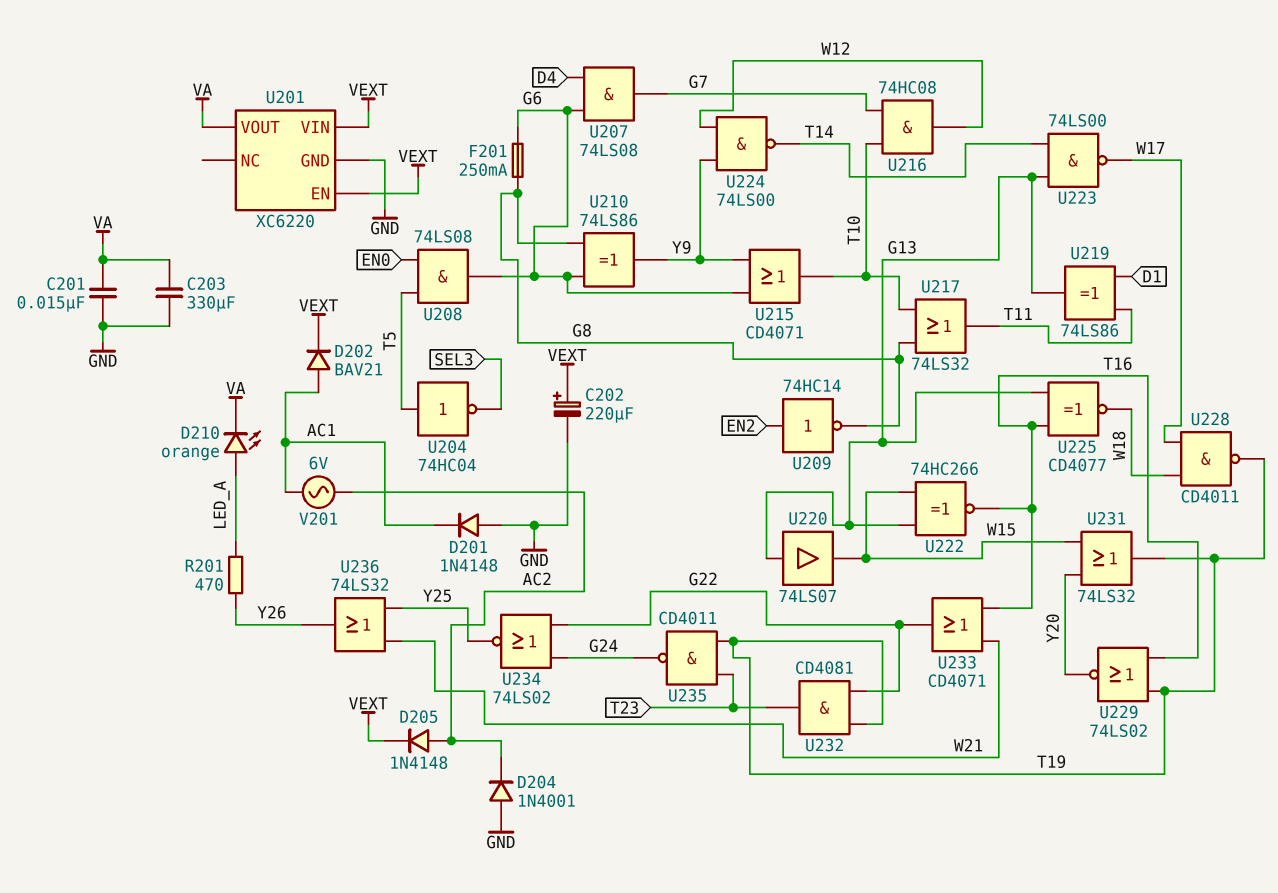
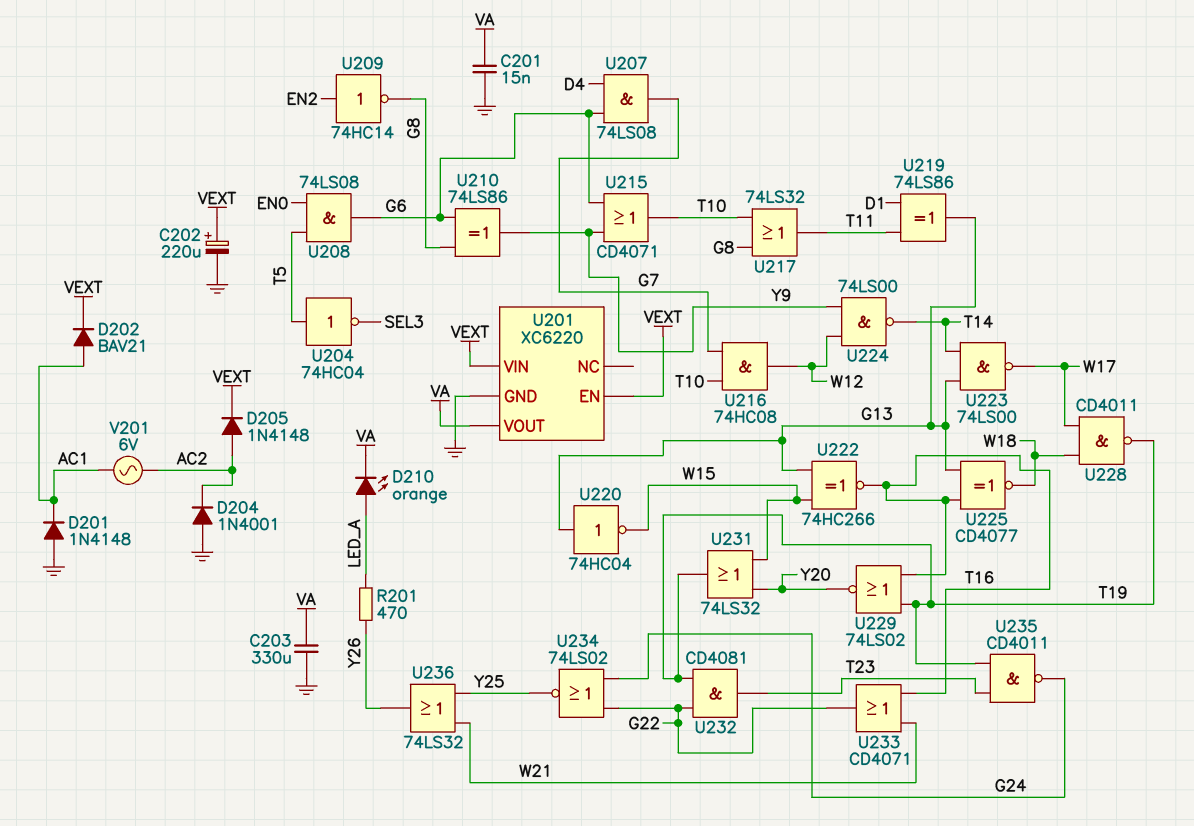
F201: 250mA (G6, G8) -> none
U220: buffer 74LS07 (in G13, out W15) -> NOT 74HC04 (in G13, out W15)

